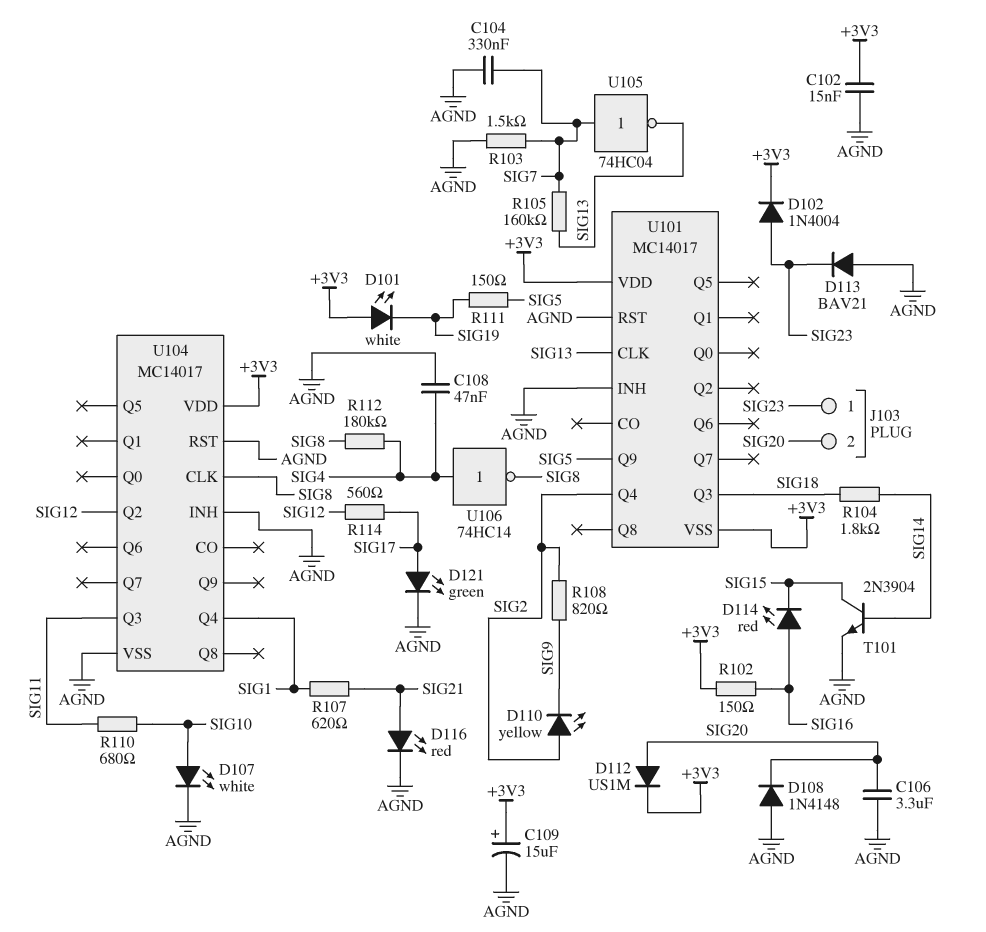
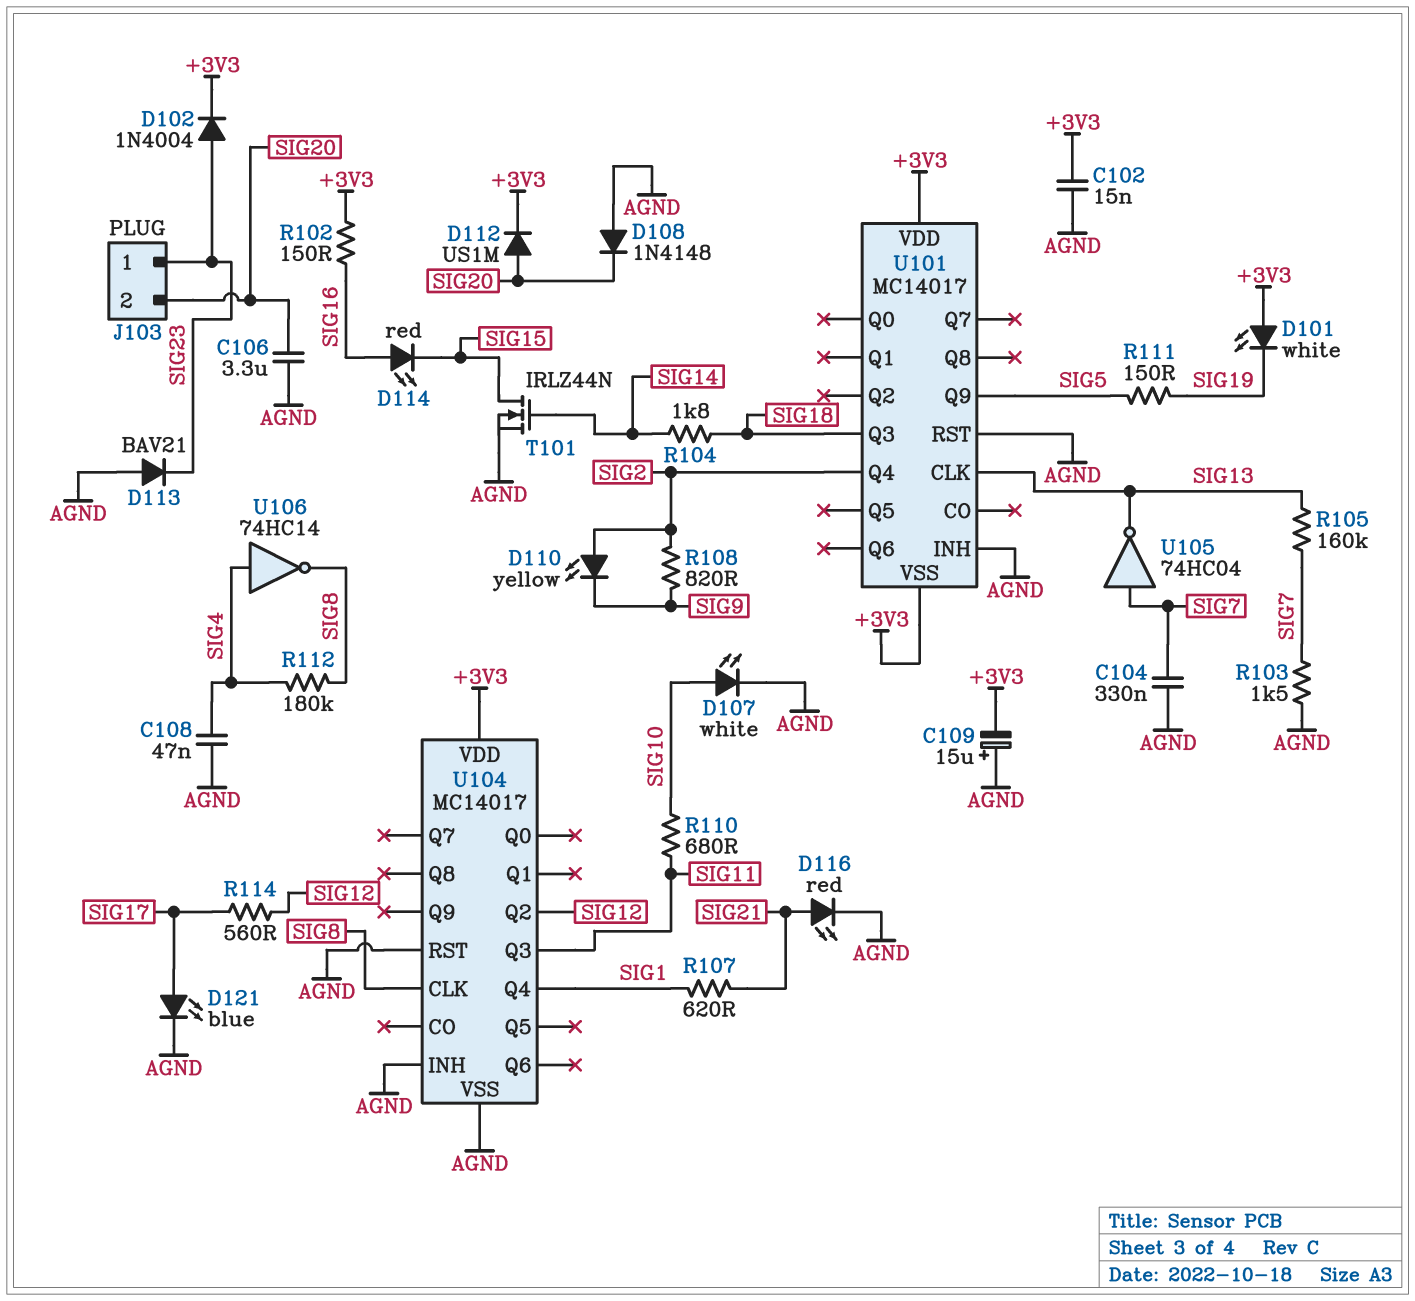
C109: 15uF (plus +3V3, minus AGND) -> 15uF (plus AGND, minus +3V3)
D121: LED green (A SIG17, K AGND) -> LED blue (A SIG17, K AGND)
T101: NPN 2N3904 (B SIG14, C SIG15, E AGND) -> NMOS IRLZ44N (G SIG14, D SIG15, S AGND)

